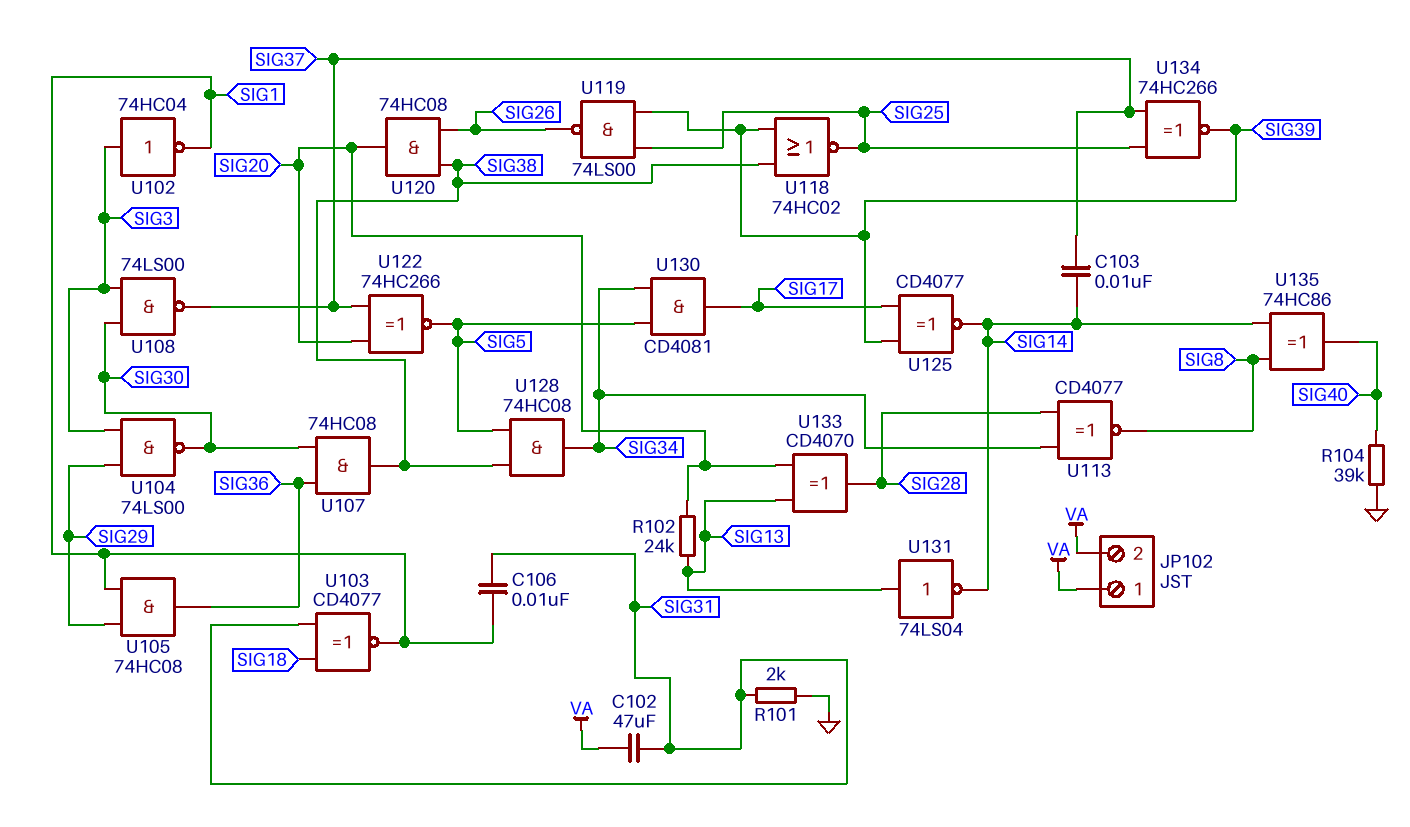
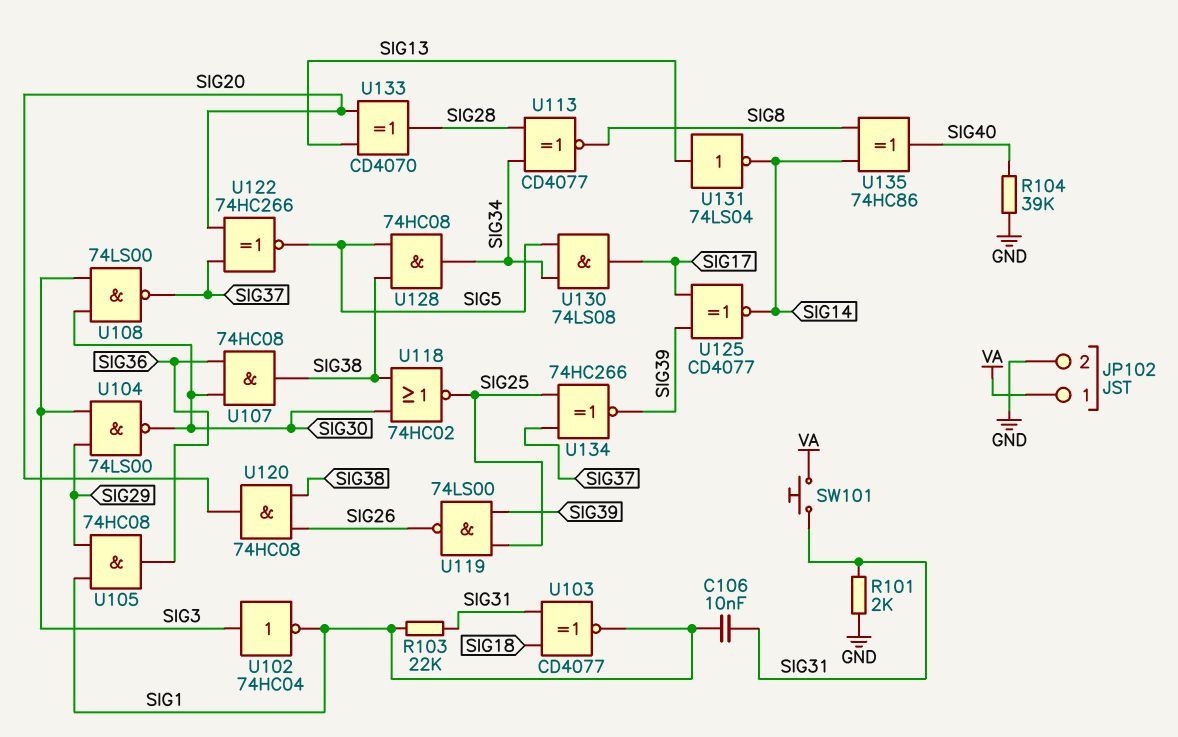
C102: 47uF (SIG31, VA) -> none
C103: 10nF (SIG14, SIG37) -> none
JP102 pin 2: VA -> GND
R102: 24k (SIG13, SIG20) -> none
R103: none -> 22k (SIG1, SIG31)
SW101: none -> button (SIG31, VA)
U118: NOR 74HC02 (in SIG38, in SIG39, out SIG25) -> NOR 74HC02 (in SIG30, in SIG38, out SIG25)
U130: AND CD4081 (in SIG5, in SIG34, out SIG17) -> AND 74LS08 (in SIG5, in SIG34, out SIG17)

